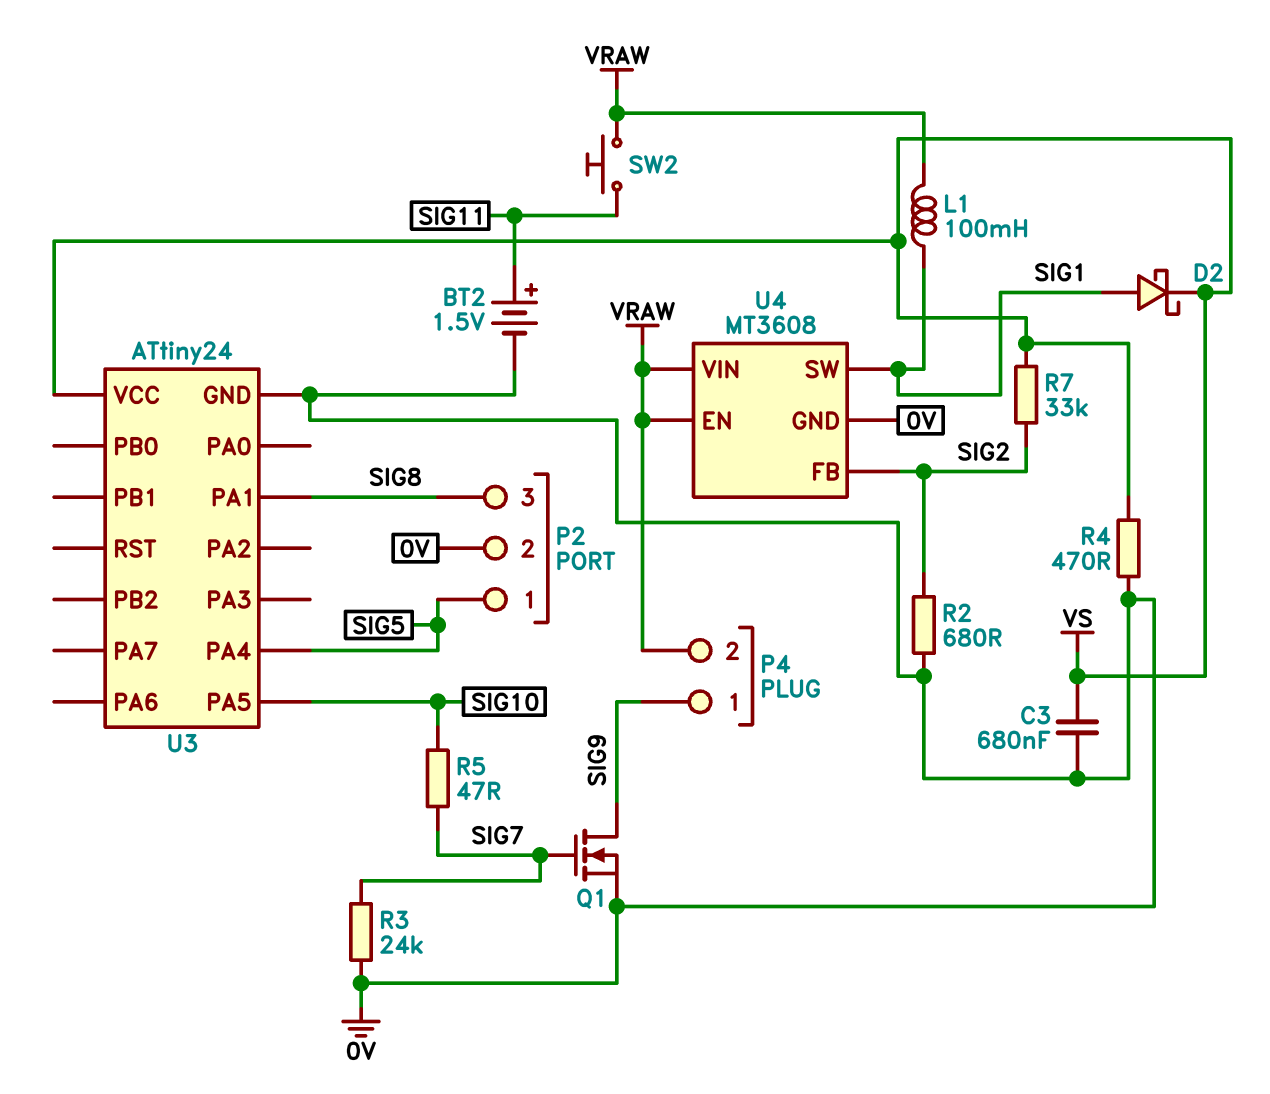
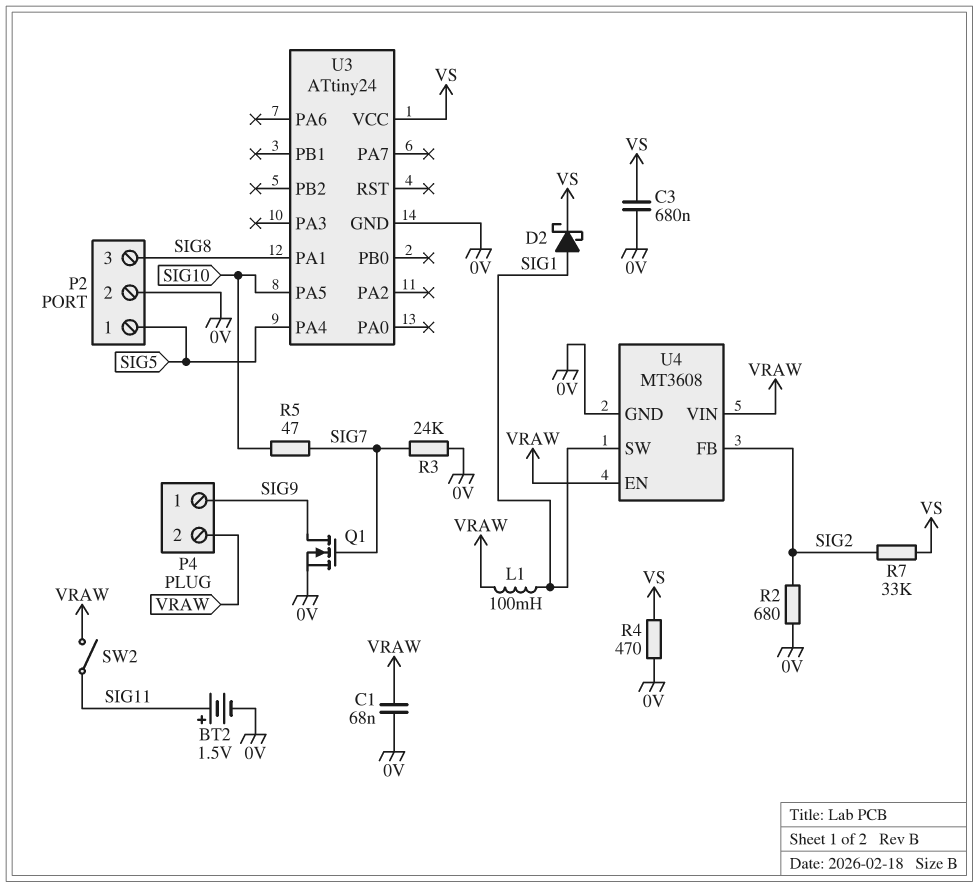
C1: none -> 68nF (0V, VRAW)
SW2: button (SIG11, VRAW) -> switch (SIG11, VRAW)

